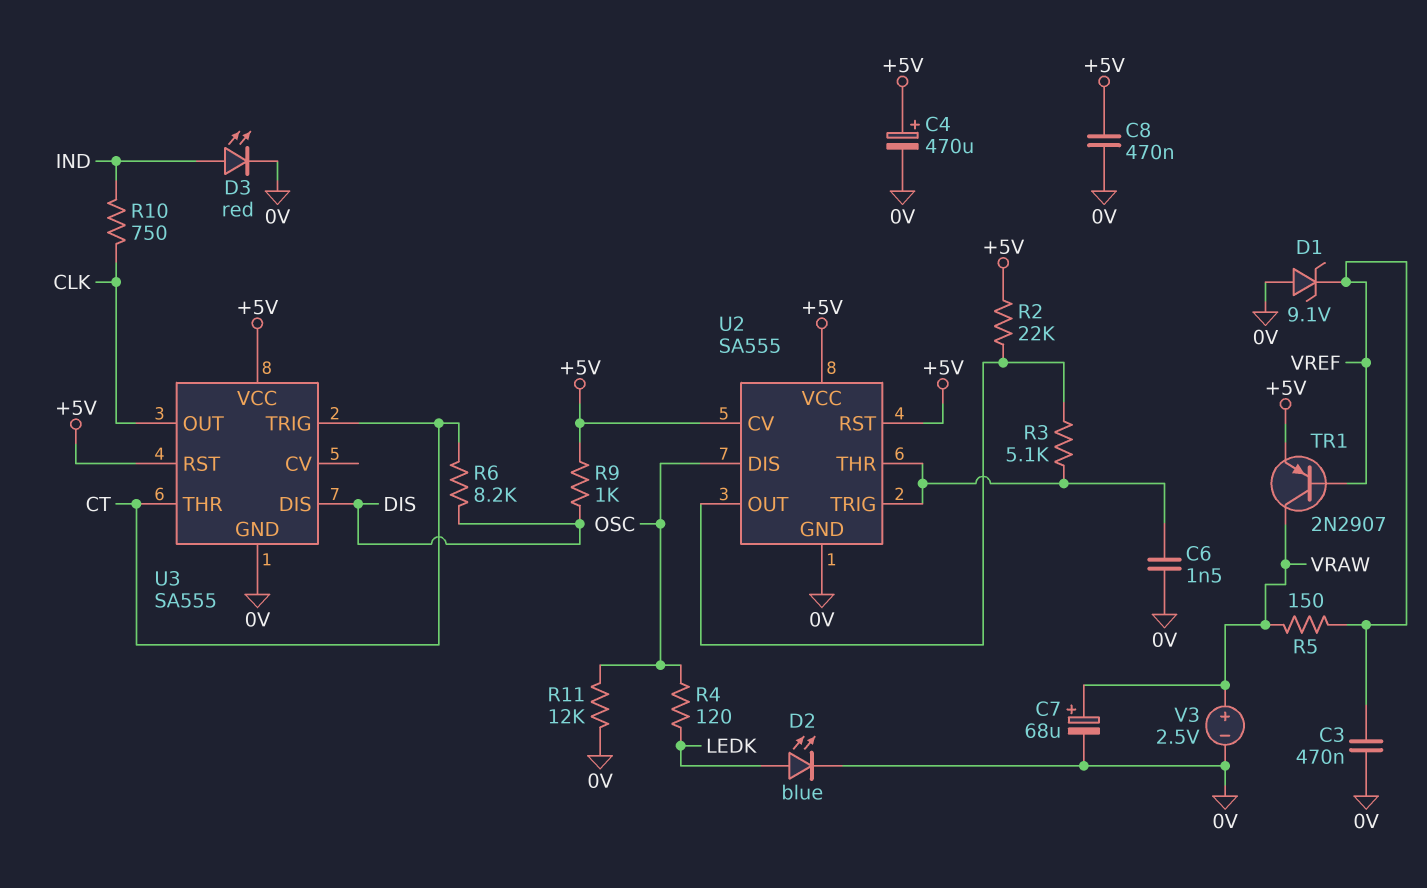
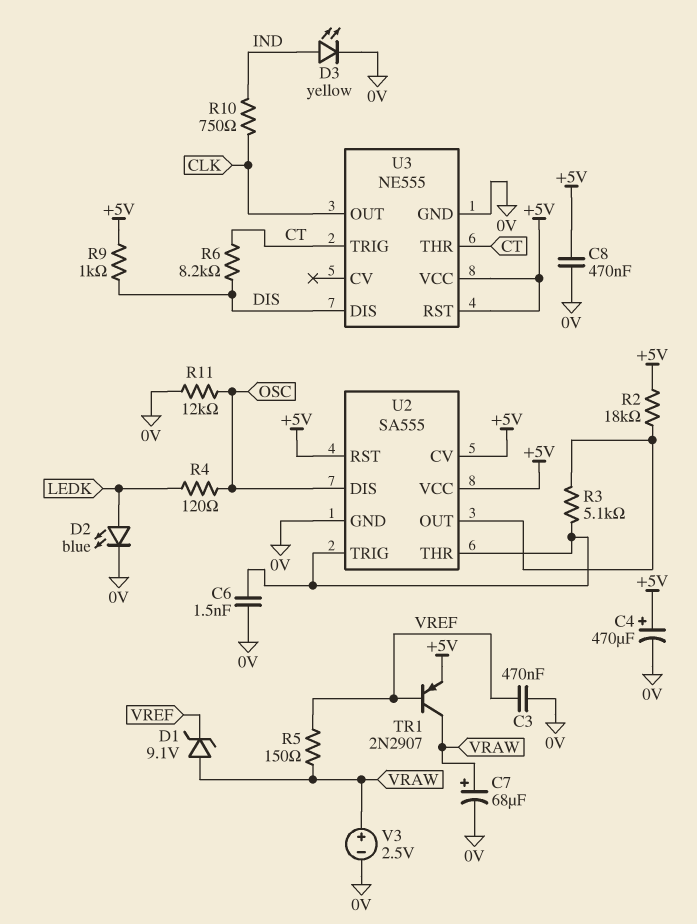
D1: zener 9.1V (A 0V, K VREF) -> zener 9.1V (A VRAW, K VREF)
D3: LED red (A IND, K 0V) -> LED yellow (A IND, K 0V)
R2: 22k (+5V, U2/OUT) -> 18k (+5V, U2/OUT)
U3: SA555 -> NE555

